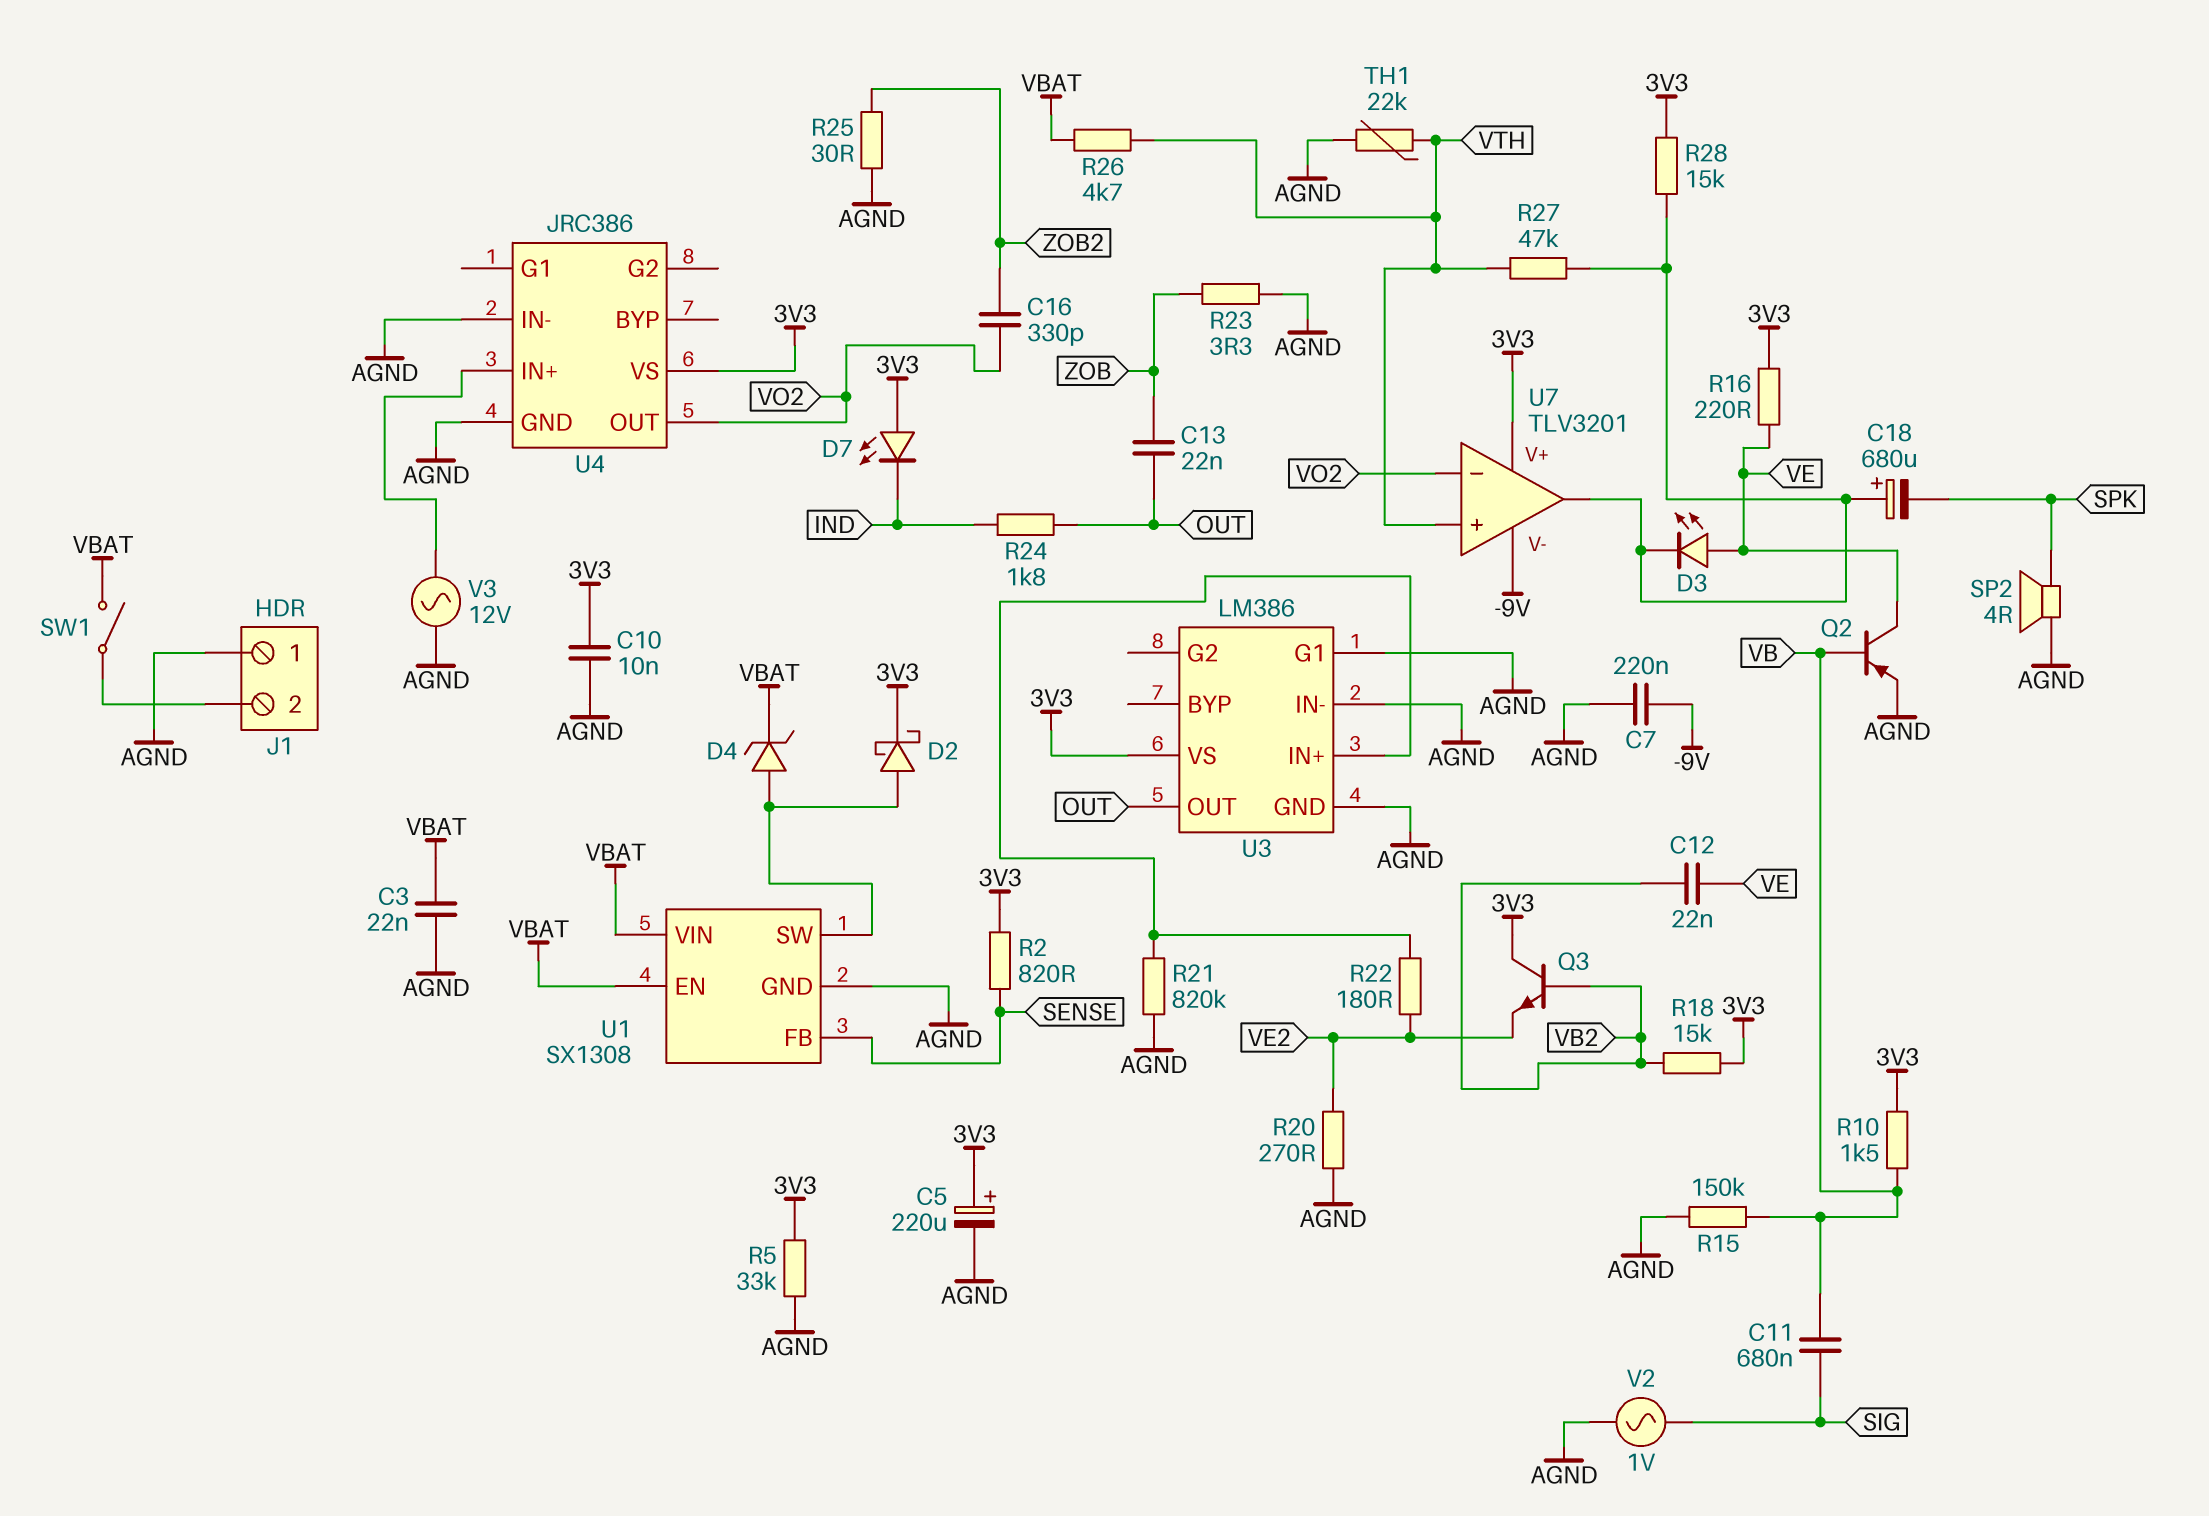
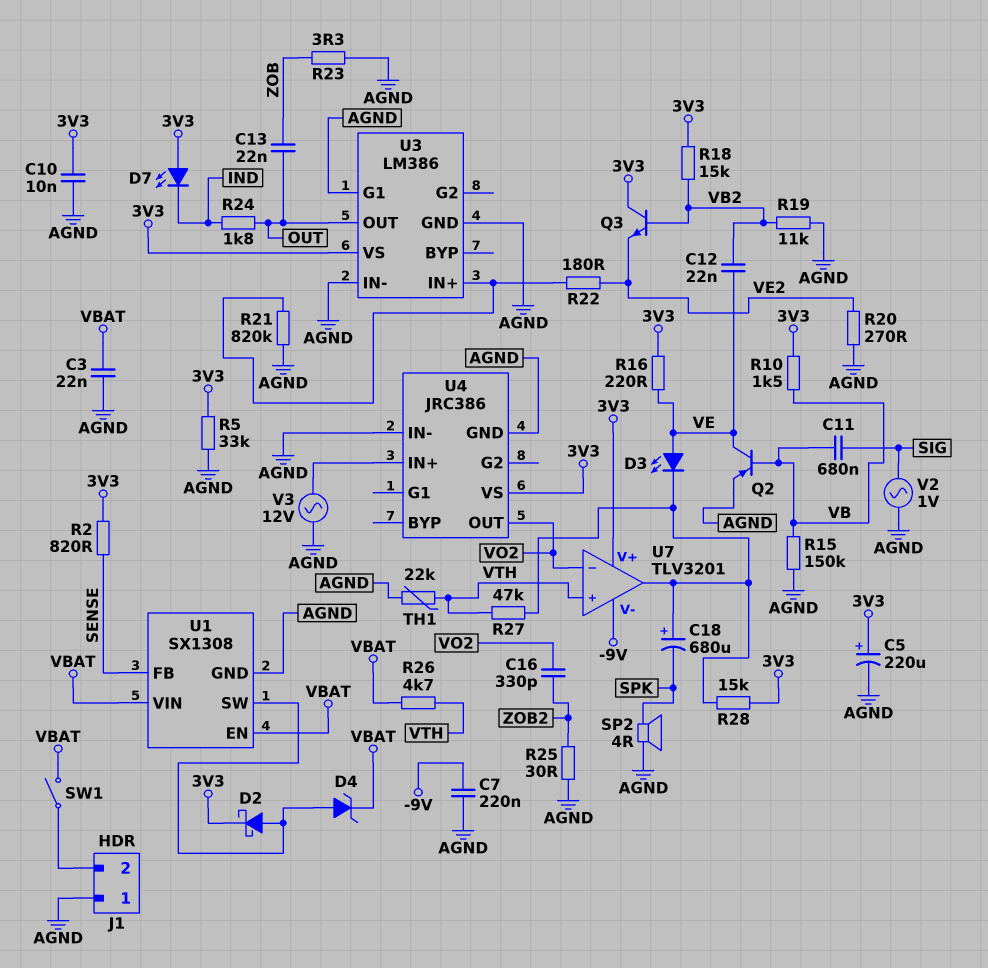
R19: none -> 11k (AGND, VB2)

